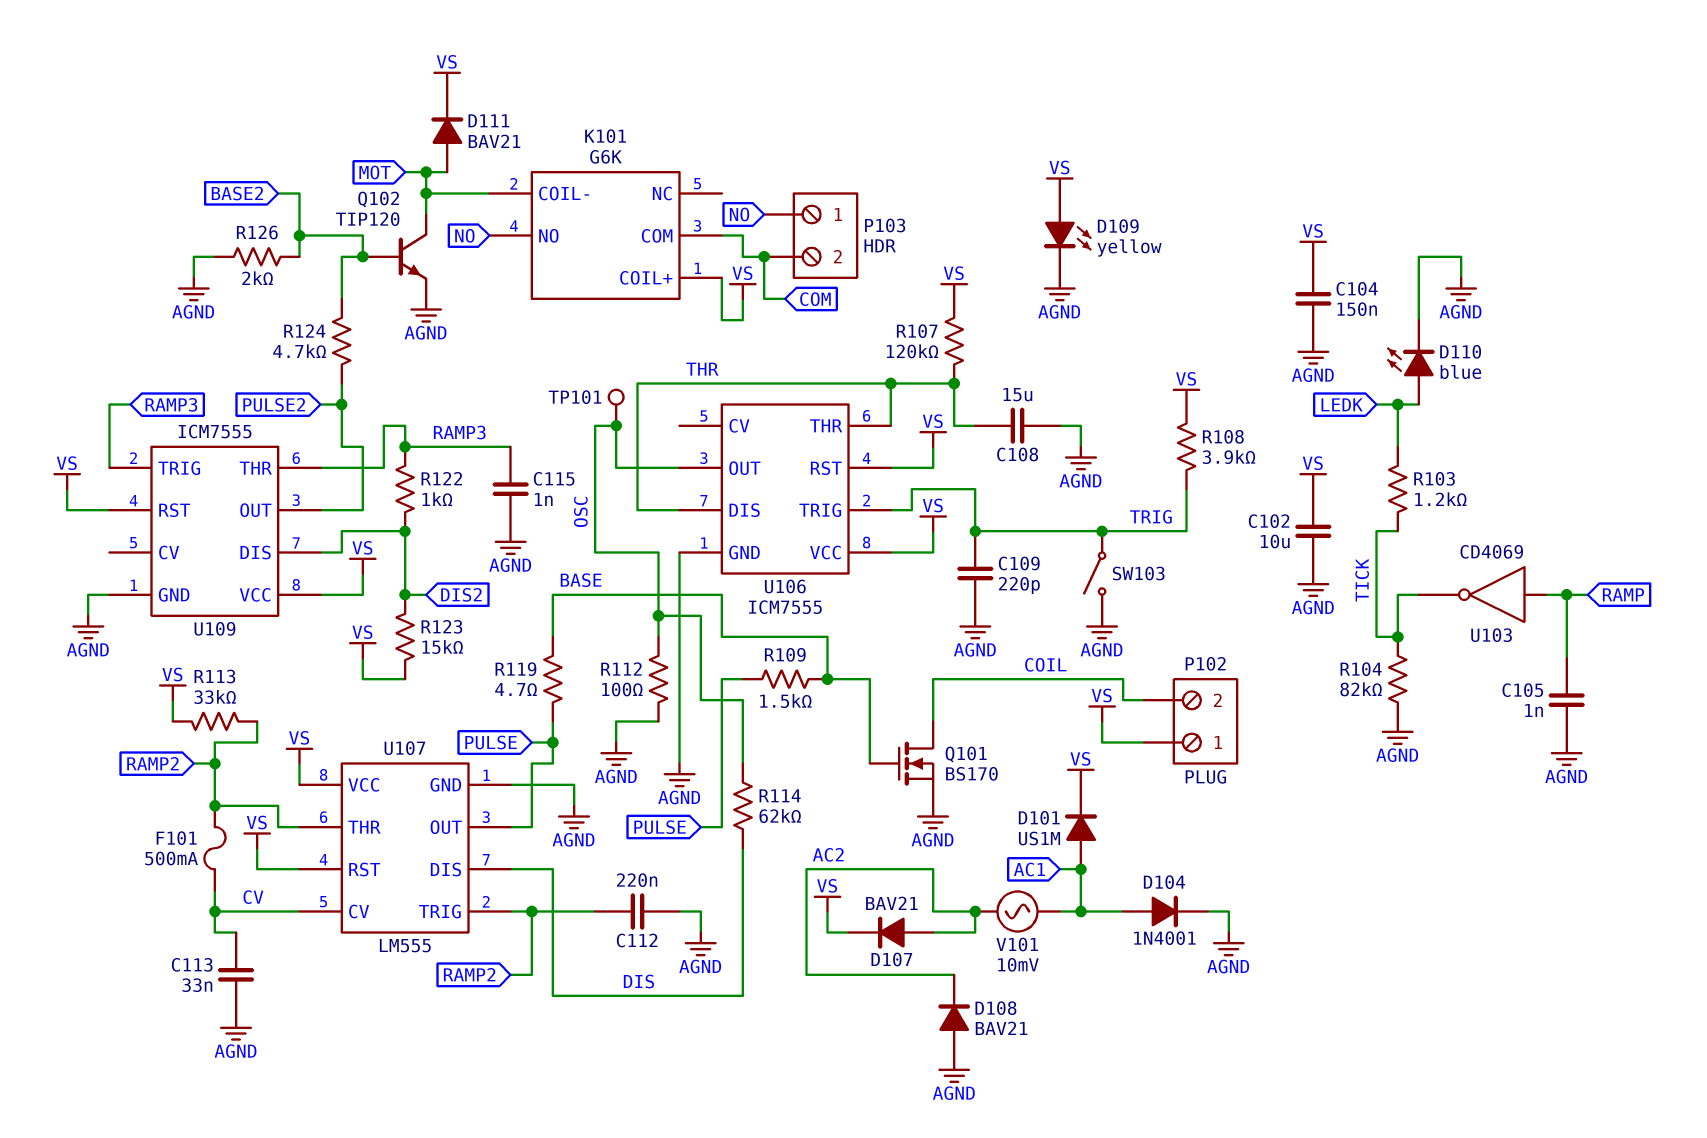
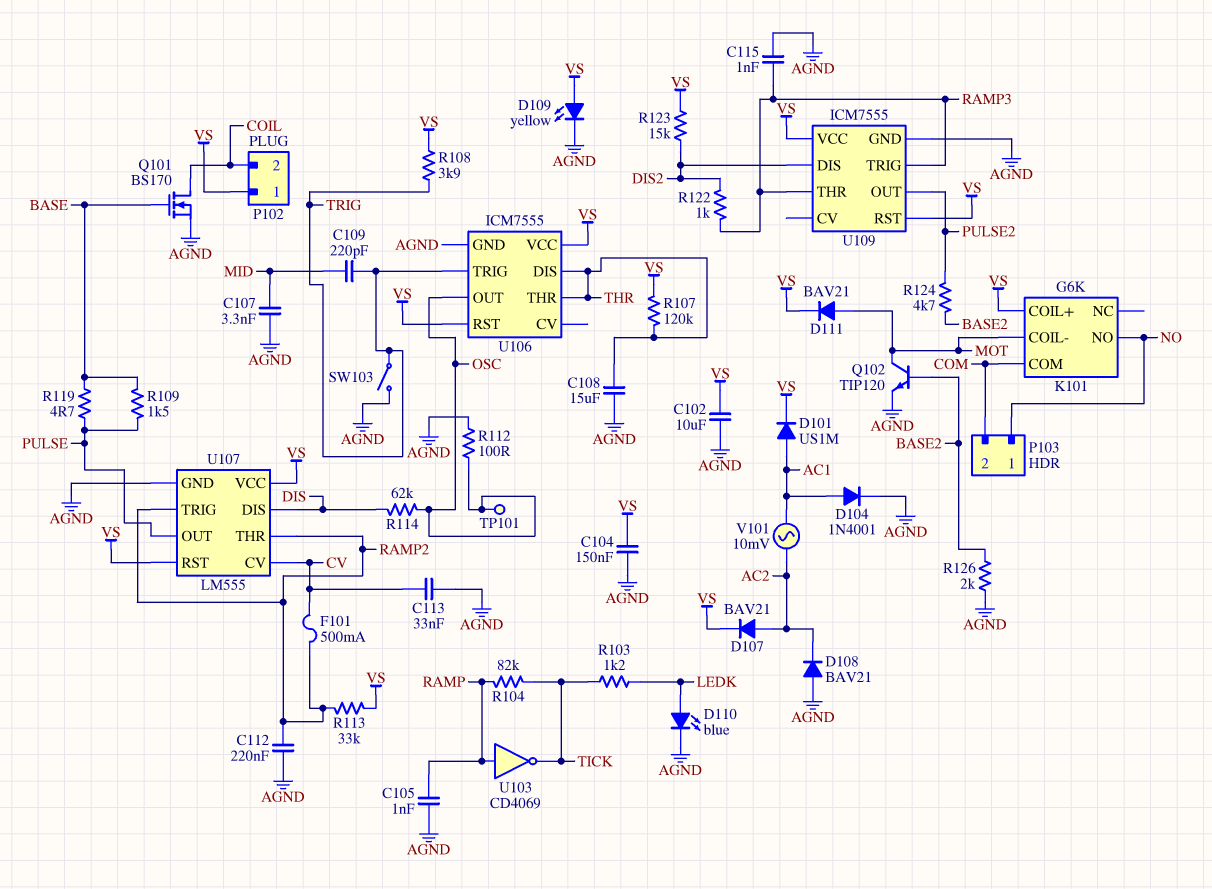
C107: none -> 3.3nF (AGND, MID)
C109: 220pF (AGND, TRIG) -> 220pF (MID, TRIG)
R104: 82k (AGND, TICK) -> 82k (RAMP, TICK)

